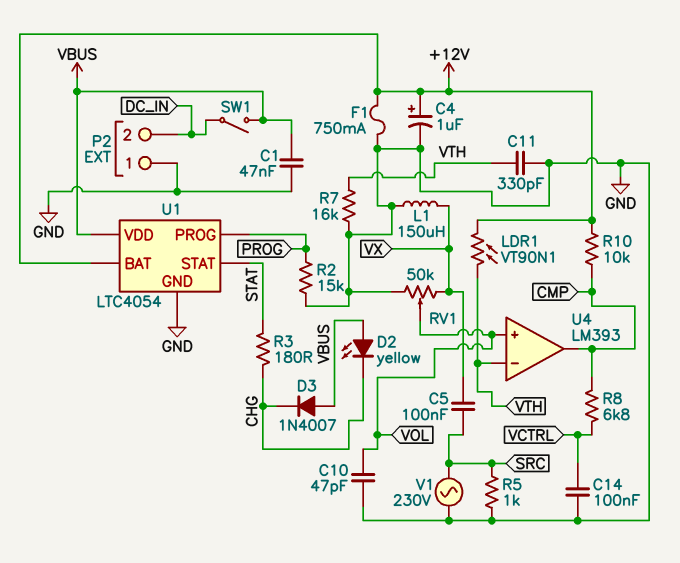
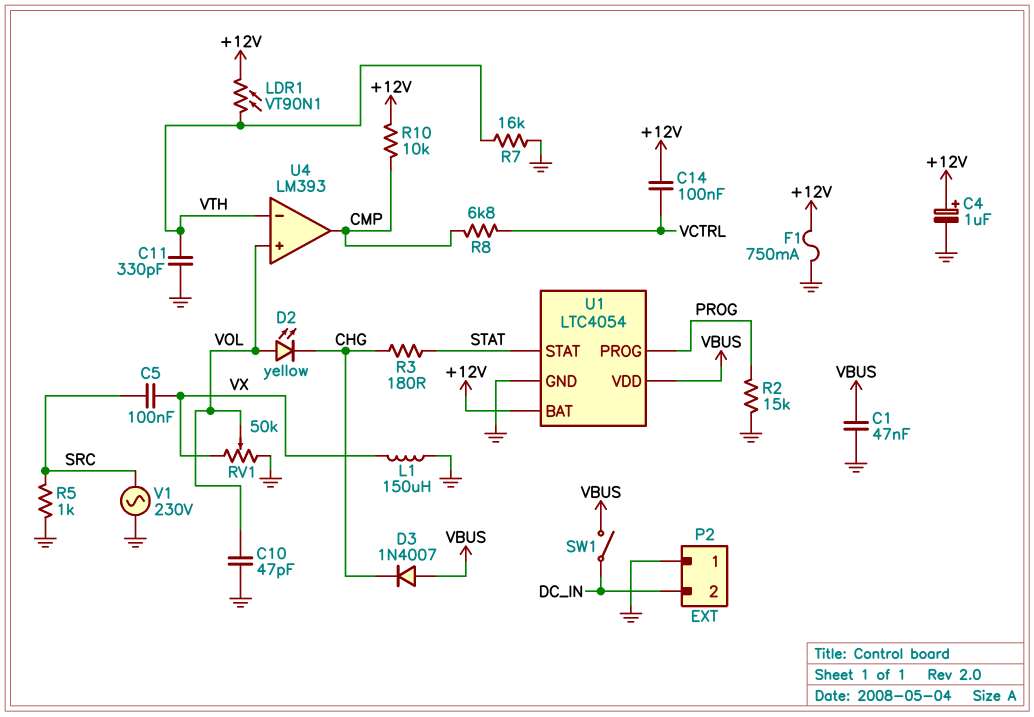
C14: 100nF (GND, VCTRL) -> 100nF (+12V, VCTRL)
D2: LED yellow (A VBUS, K CHG) -> LED yellow (A VOL, K CHG)

